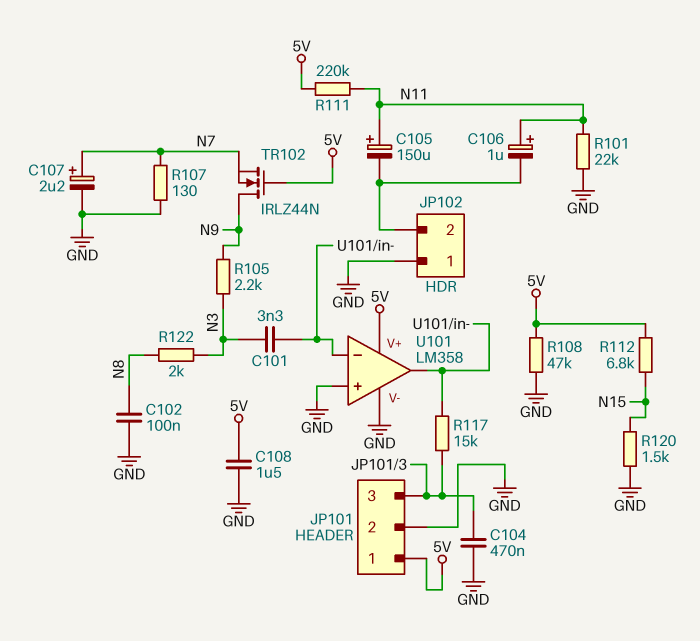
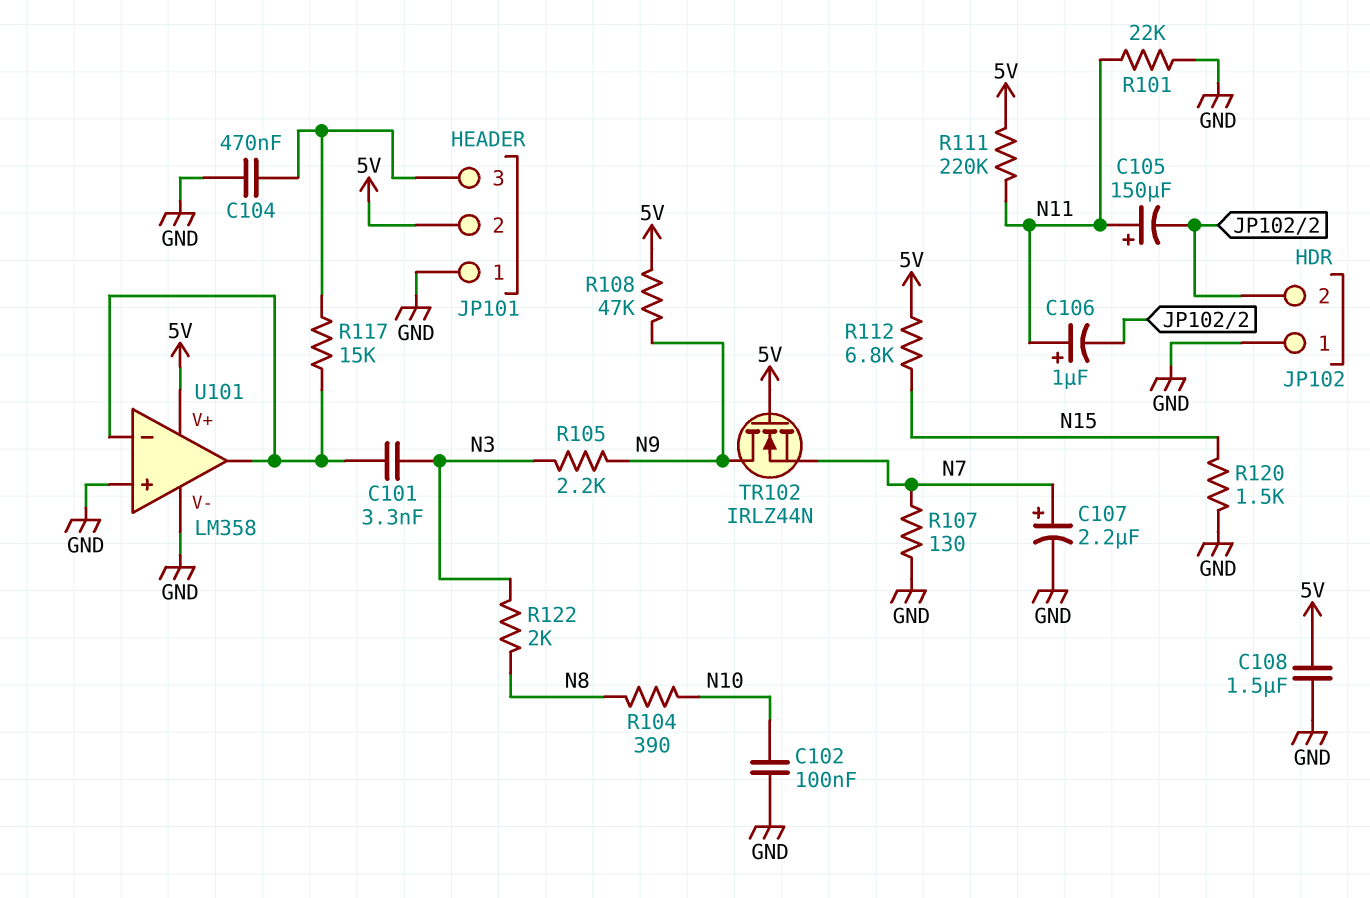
C102: 100nF (GND, N8) -> 100nF (GND, N10)
JP101 pin 1: 5V -> GND
JP101 pin 2: GND -> 5V
R104: none -> 390 (N8, N10)
R108: 47k (5V, GND) -> 47k (5V, N9)

